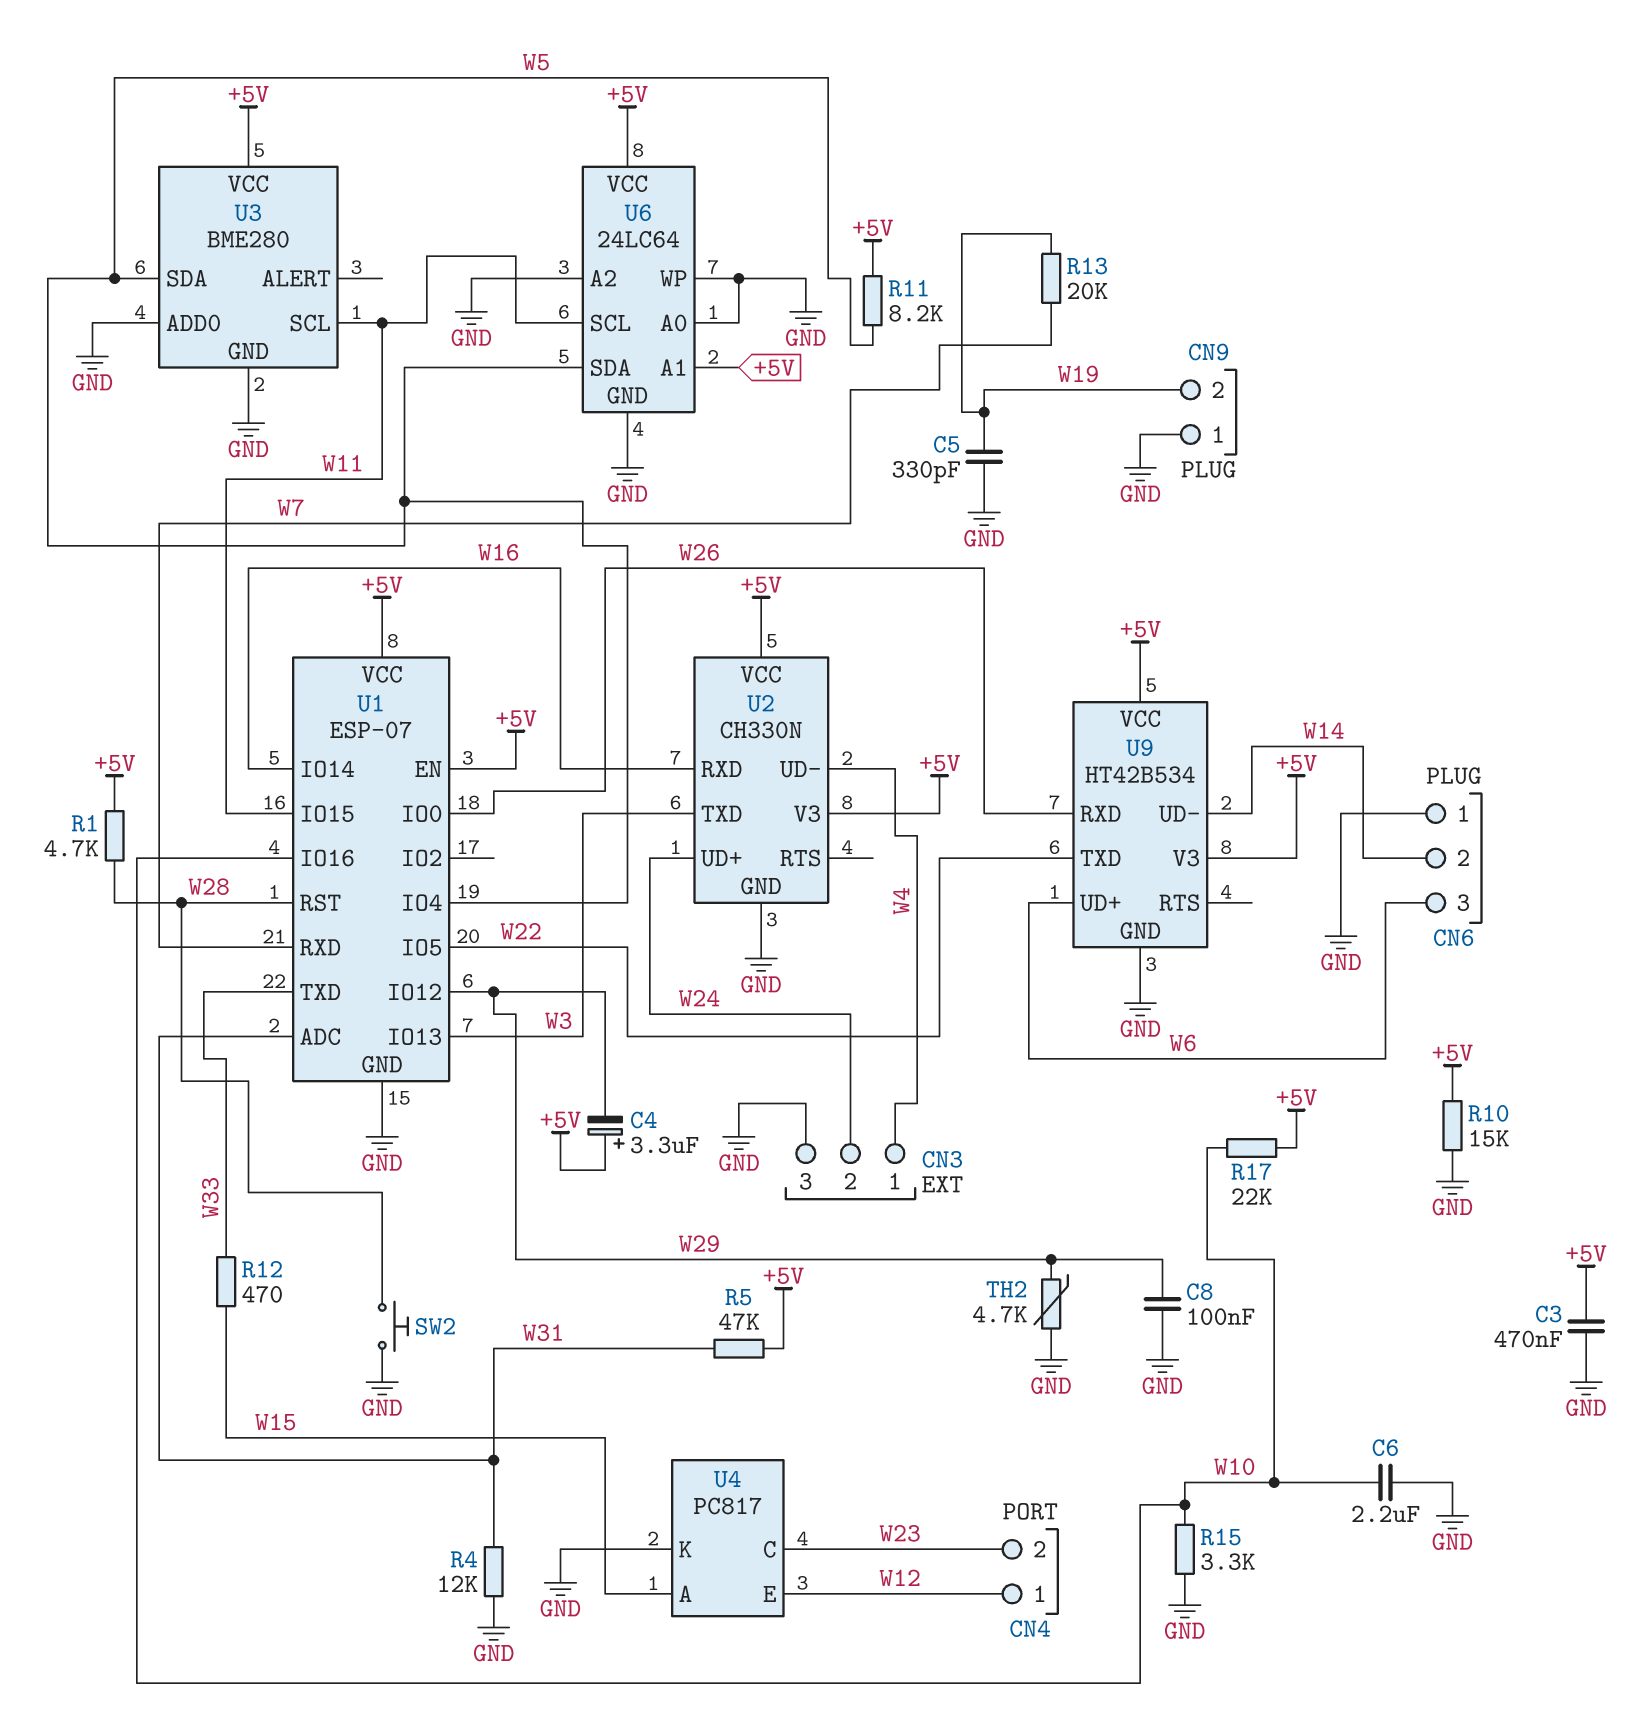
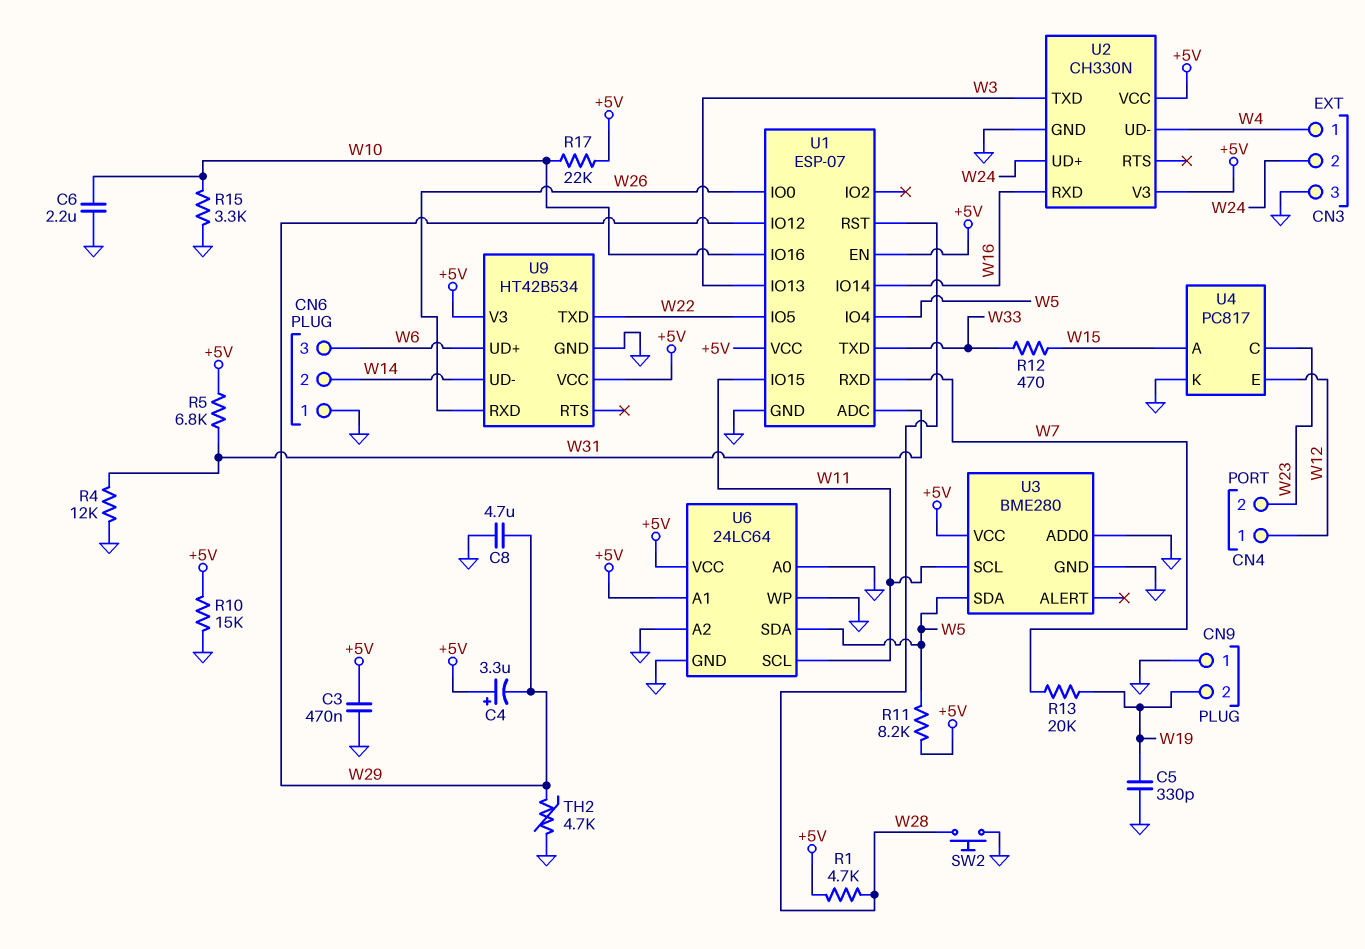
C8: 100nF (GND, W29) -> 4.7uF (GND, W29)
R5: 47k (+5V, W31) -> 6.8k (+5V, W31)

